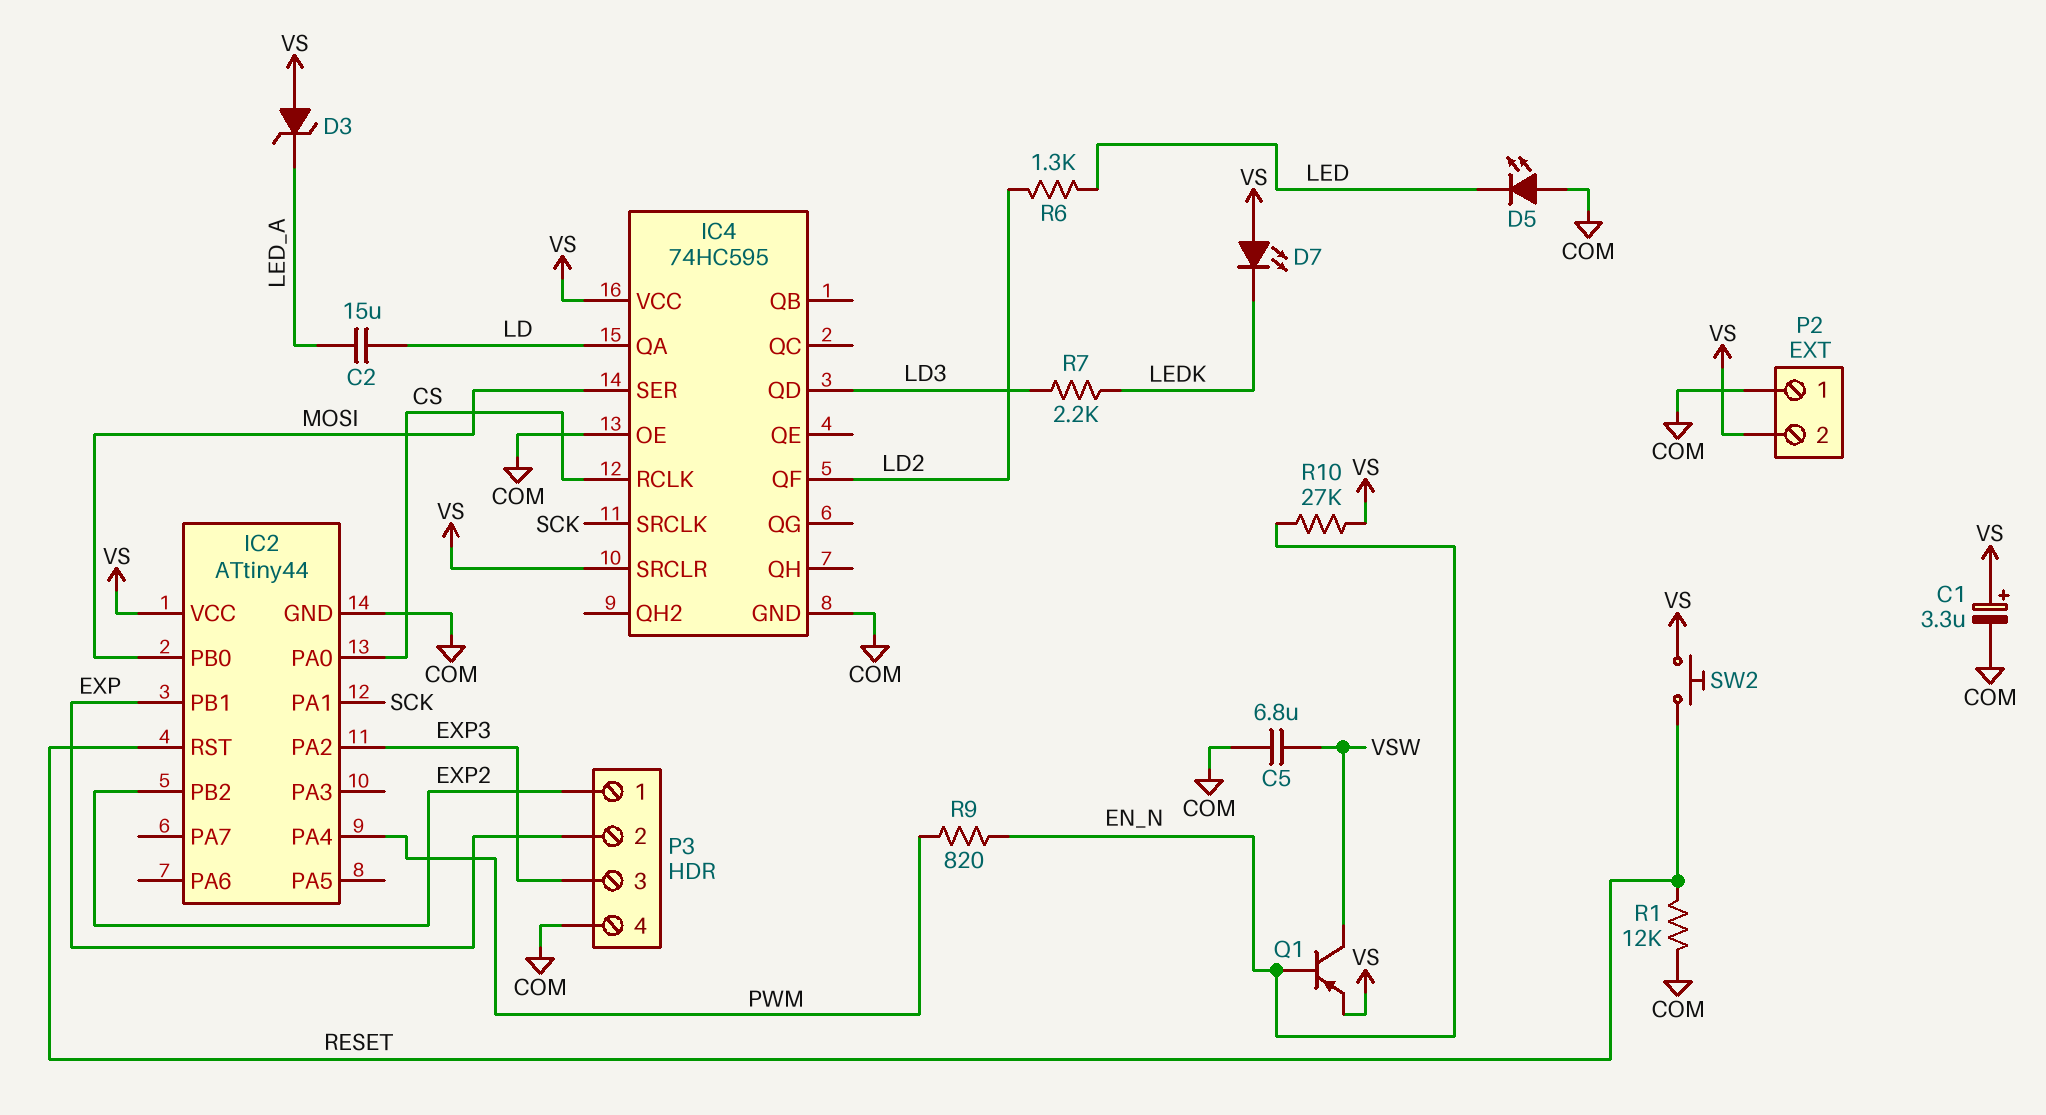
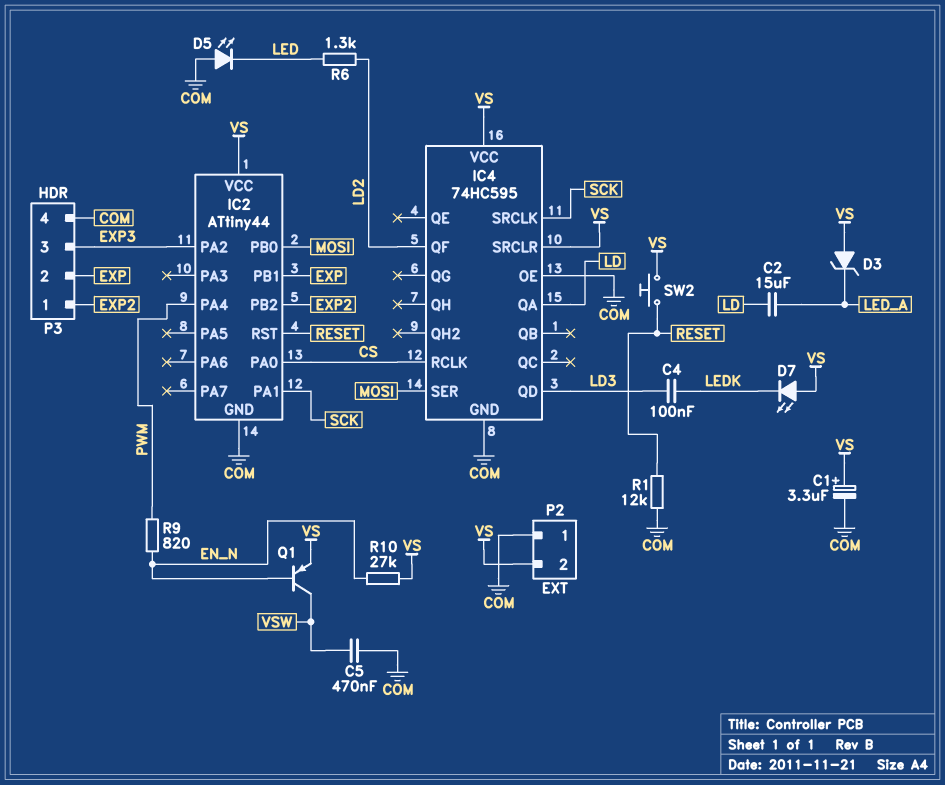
C4: none -> 100nF (LD3, LEDK)
C5: 6.8uF (COM, VSW) -> 470nF (COM, VSW)
R7: 2.2k (LD3, LEDK) -> none

